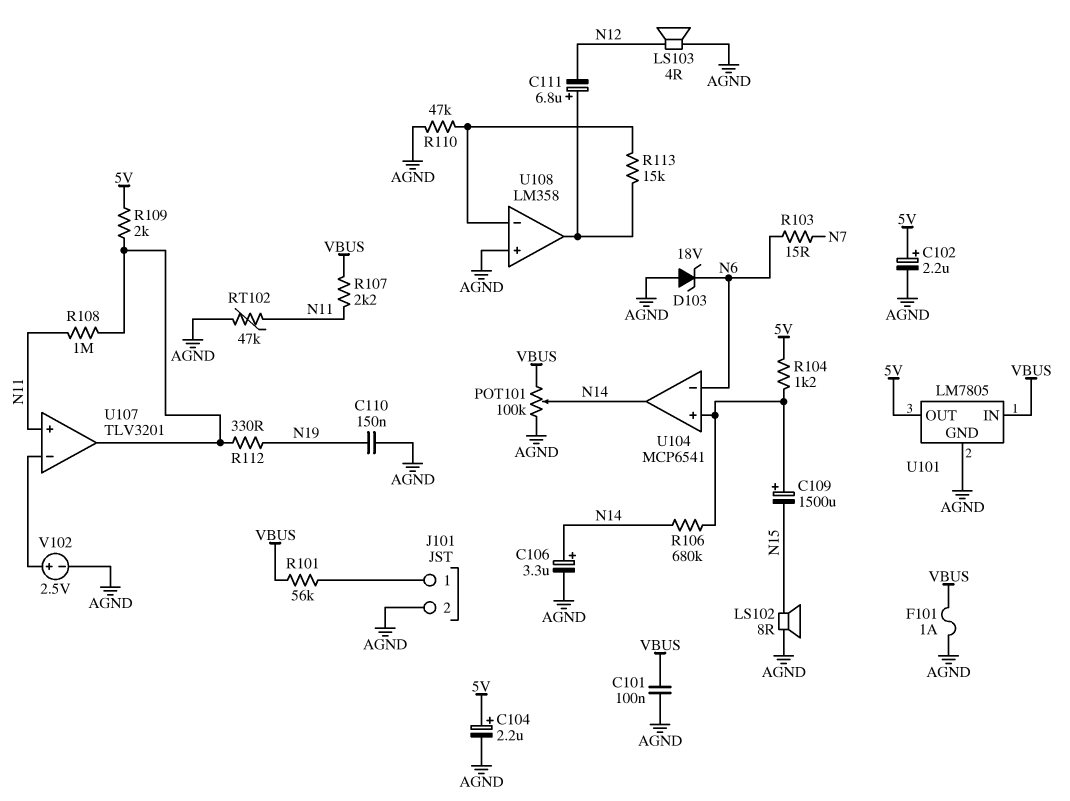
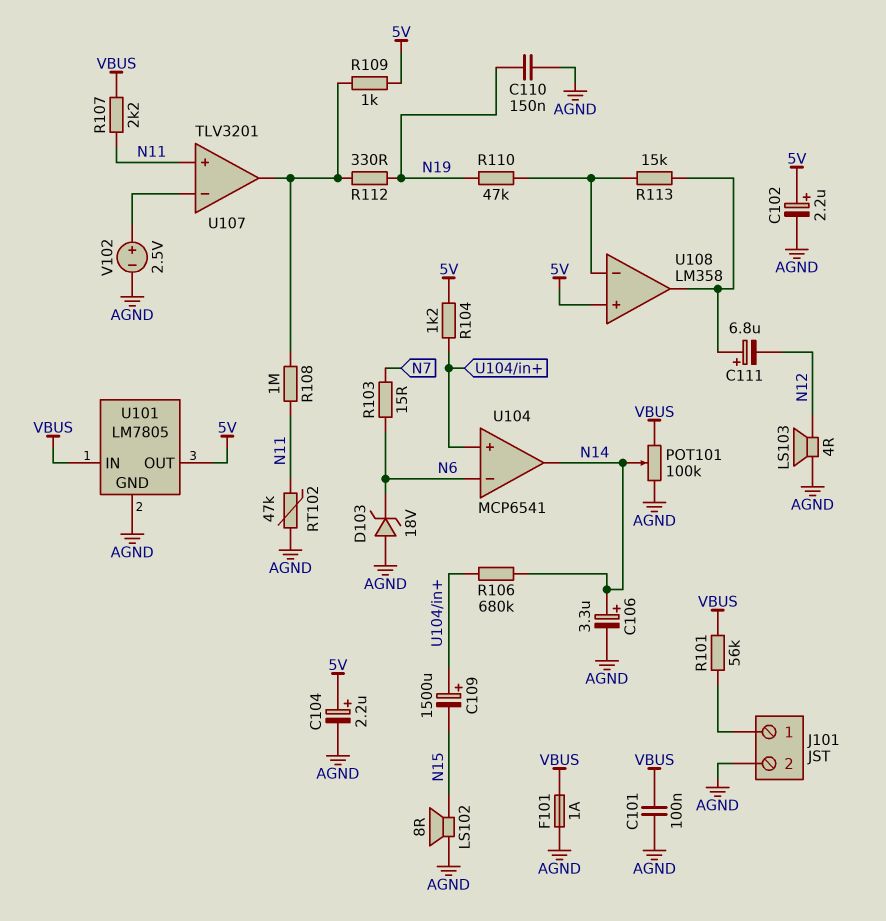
R109: 2k (5V, U107/out) -> 1k (5V, U107/out)
R110: 47k (AGND, U108/in-) -> 47k (N19, U108/in-)
U108 pin in+: AGND -> 5V

